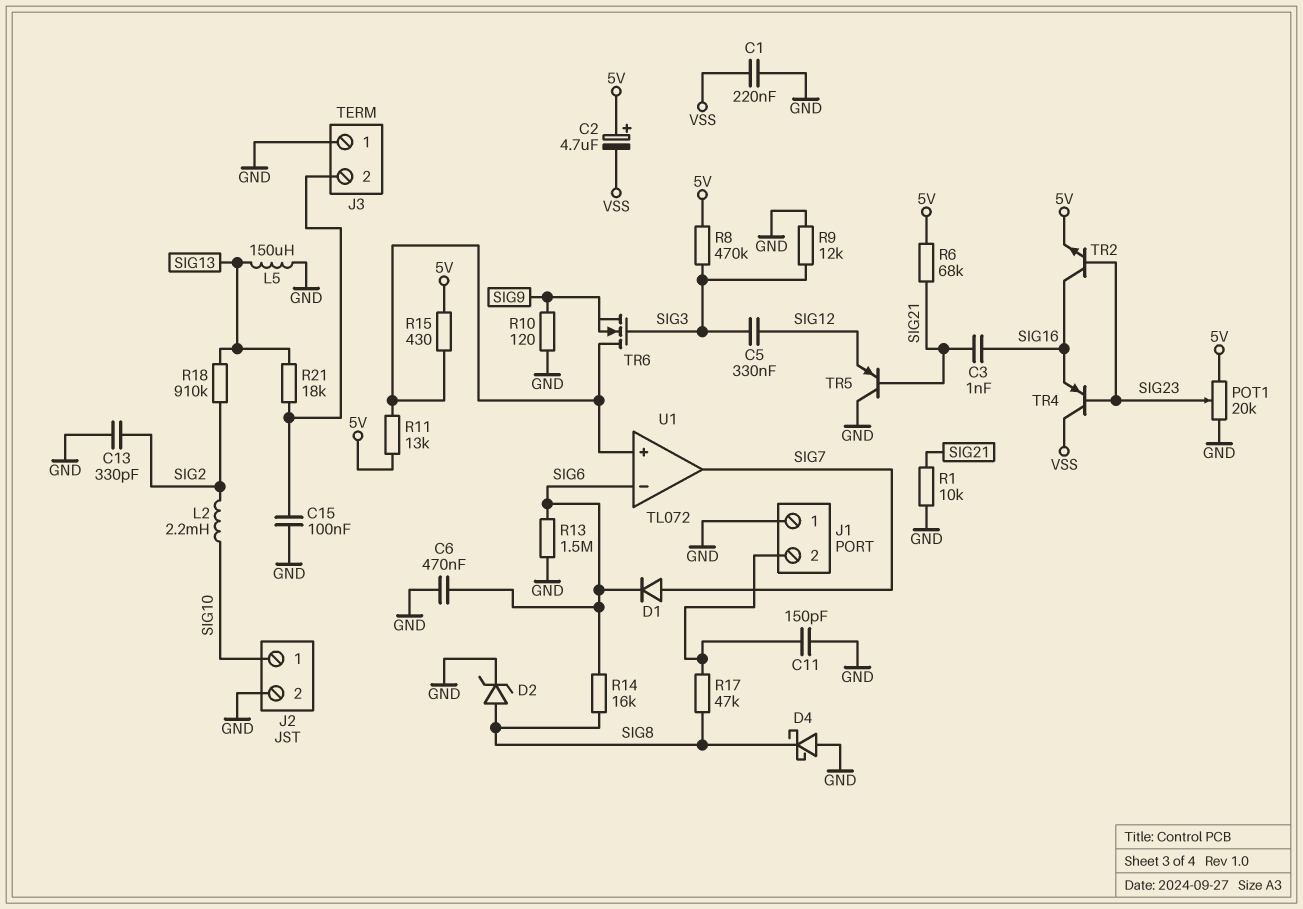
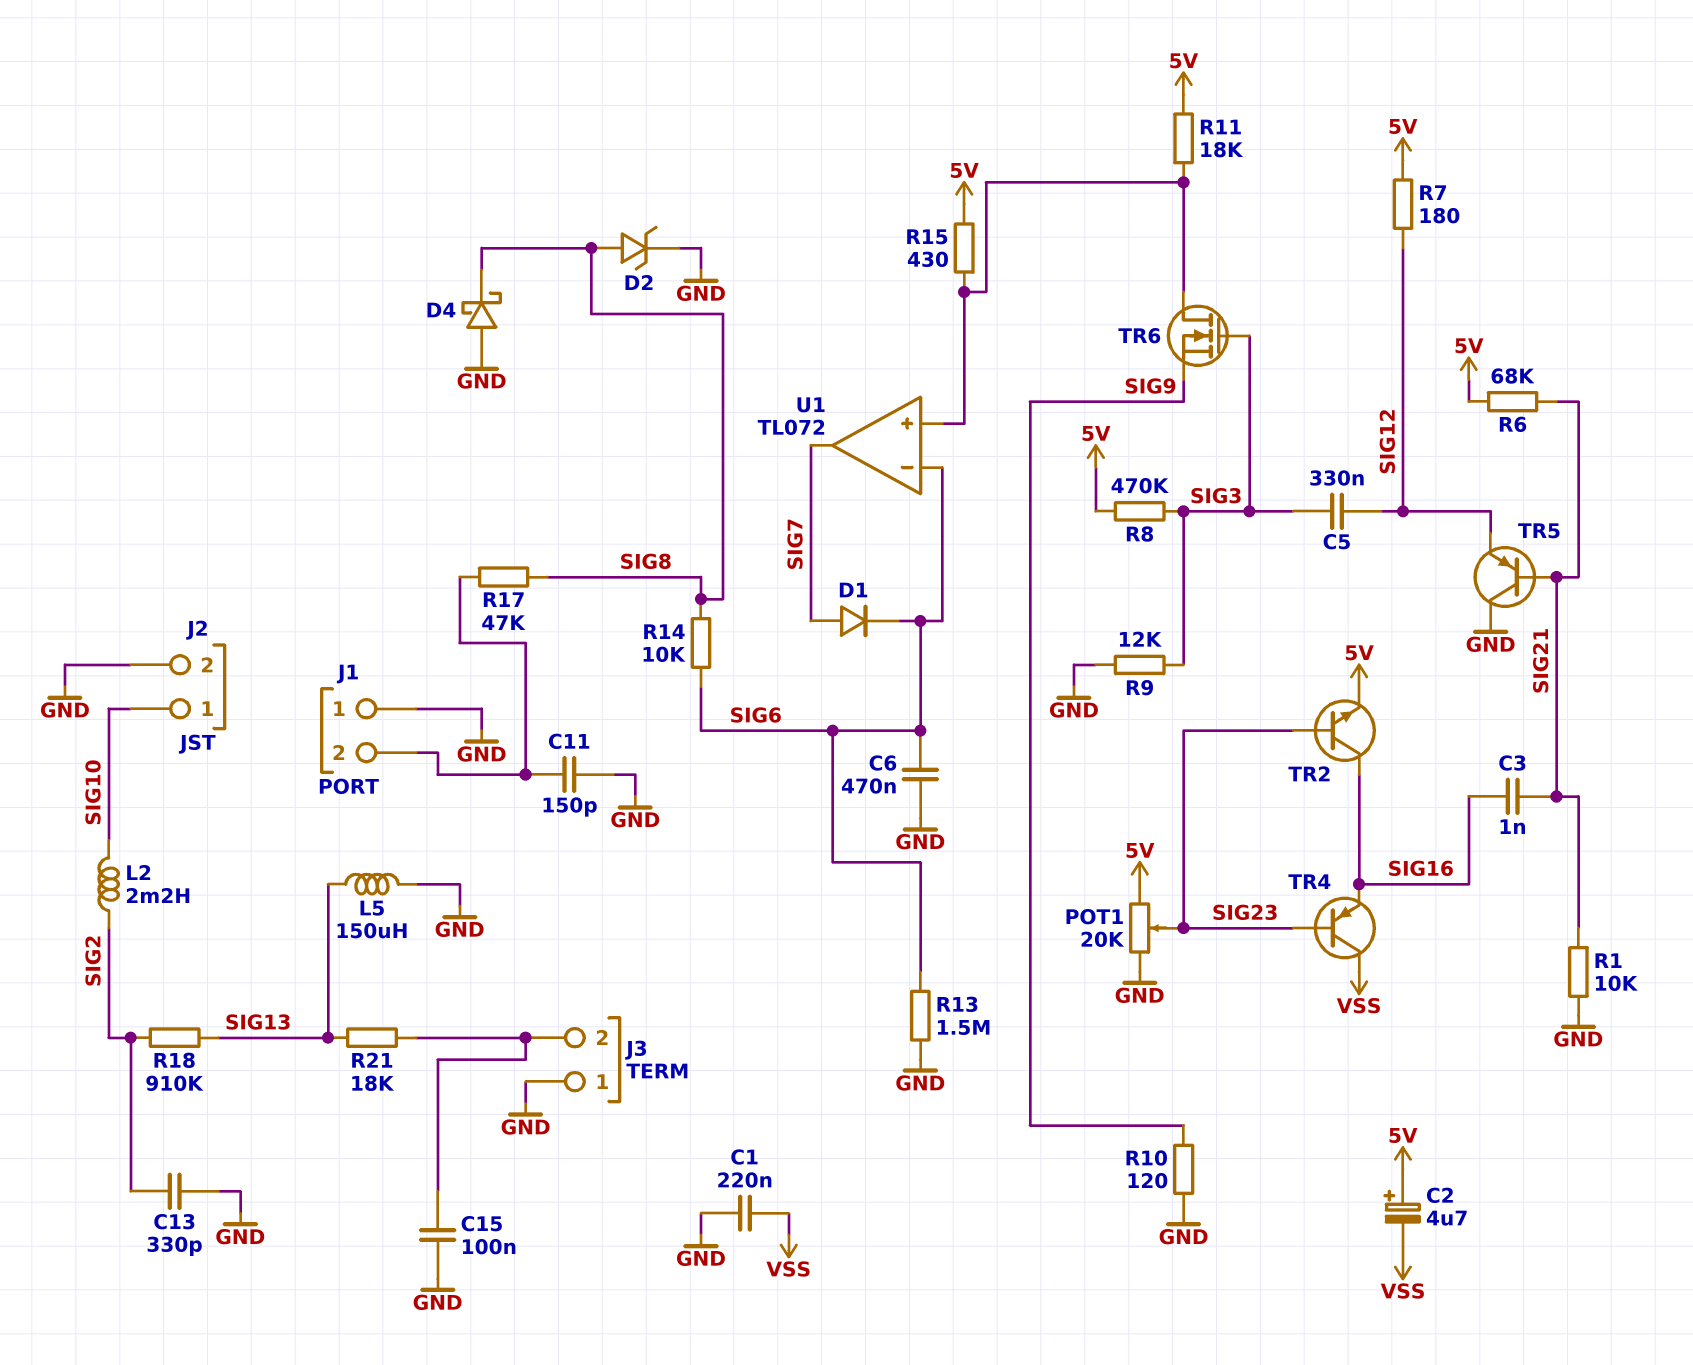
R7: none -> 180 (5V, SIG12)
R11: 13k (5V, U1/in+) -> 18k (5V, U1/in+)
R14: 16k (SIG6, SIG8) -> 10k (SIG6, SIG8)

